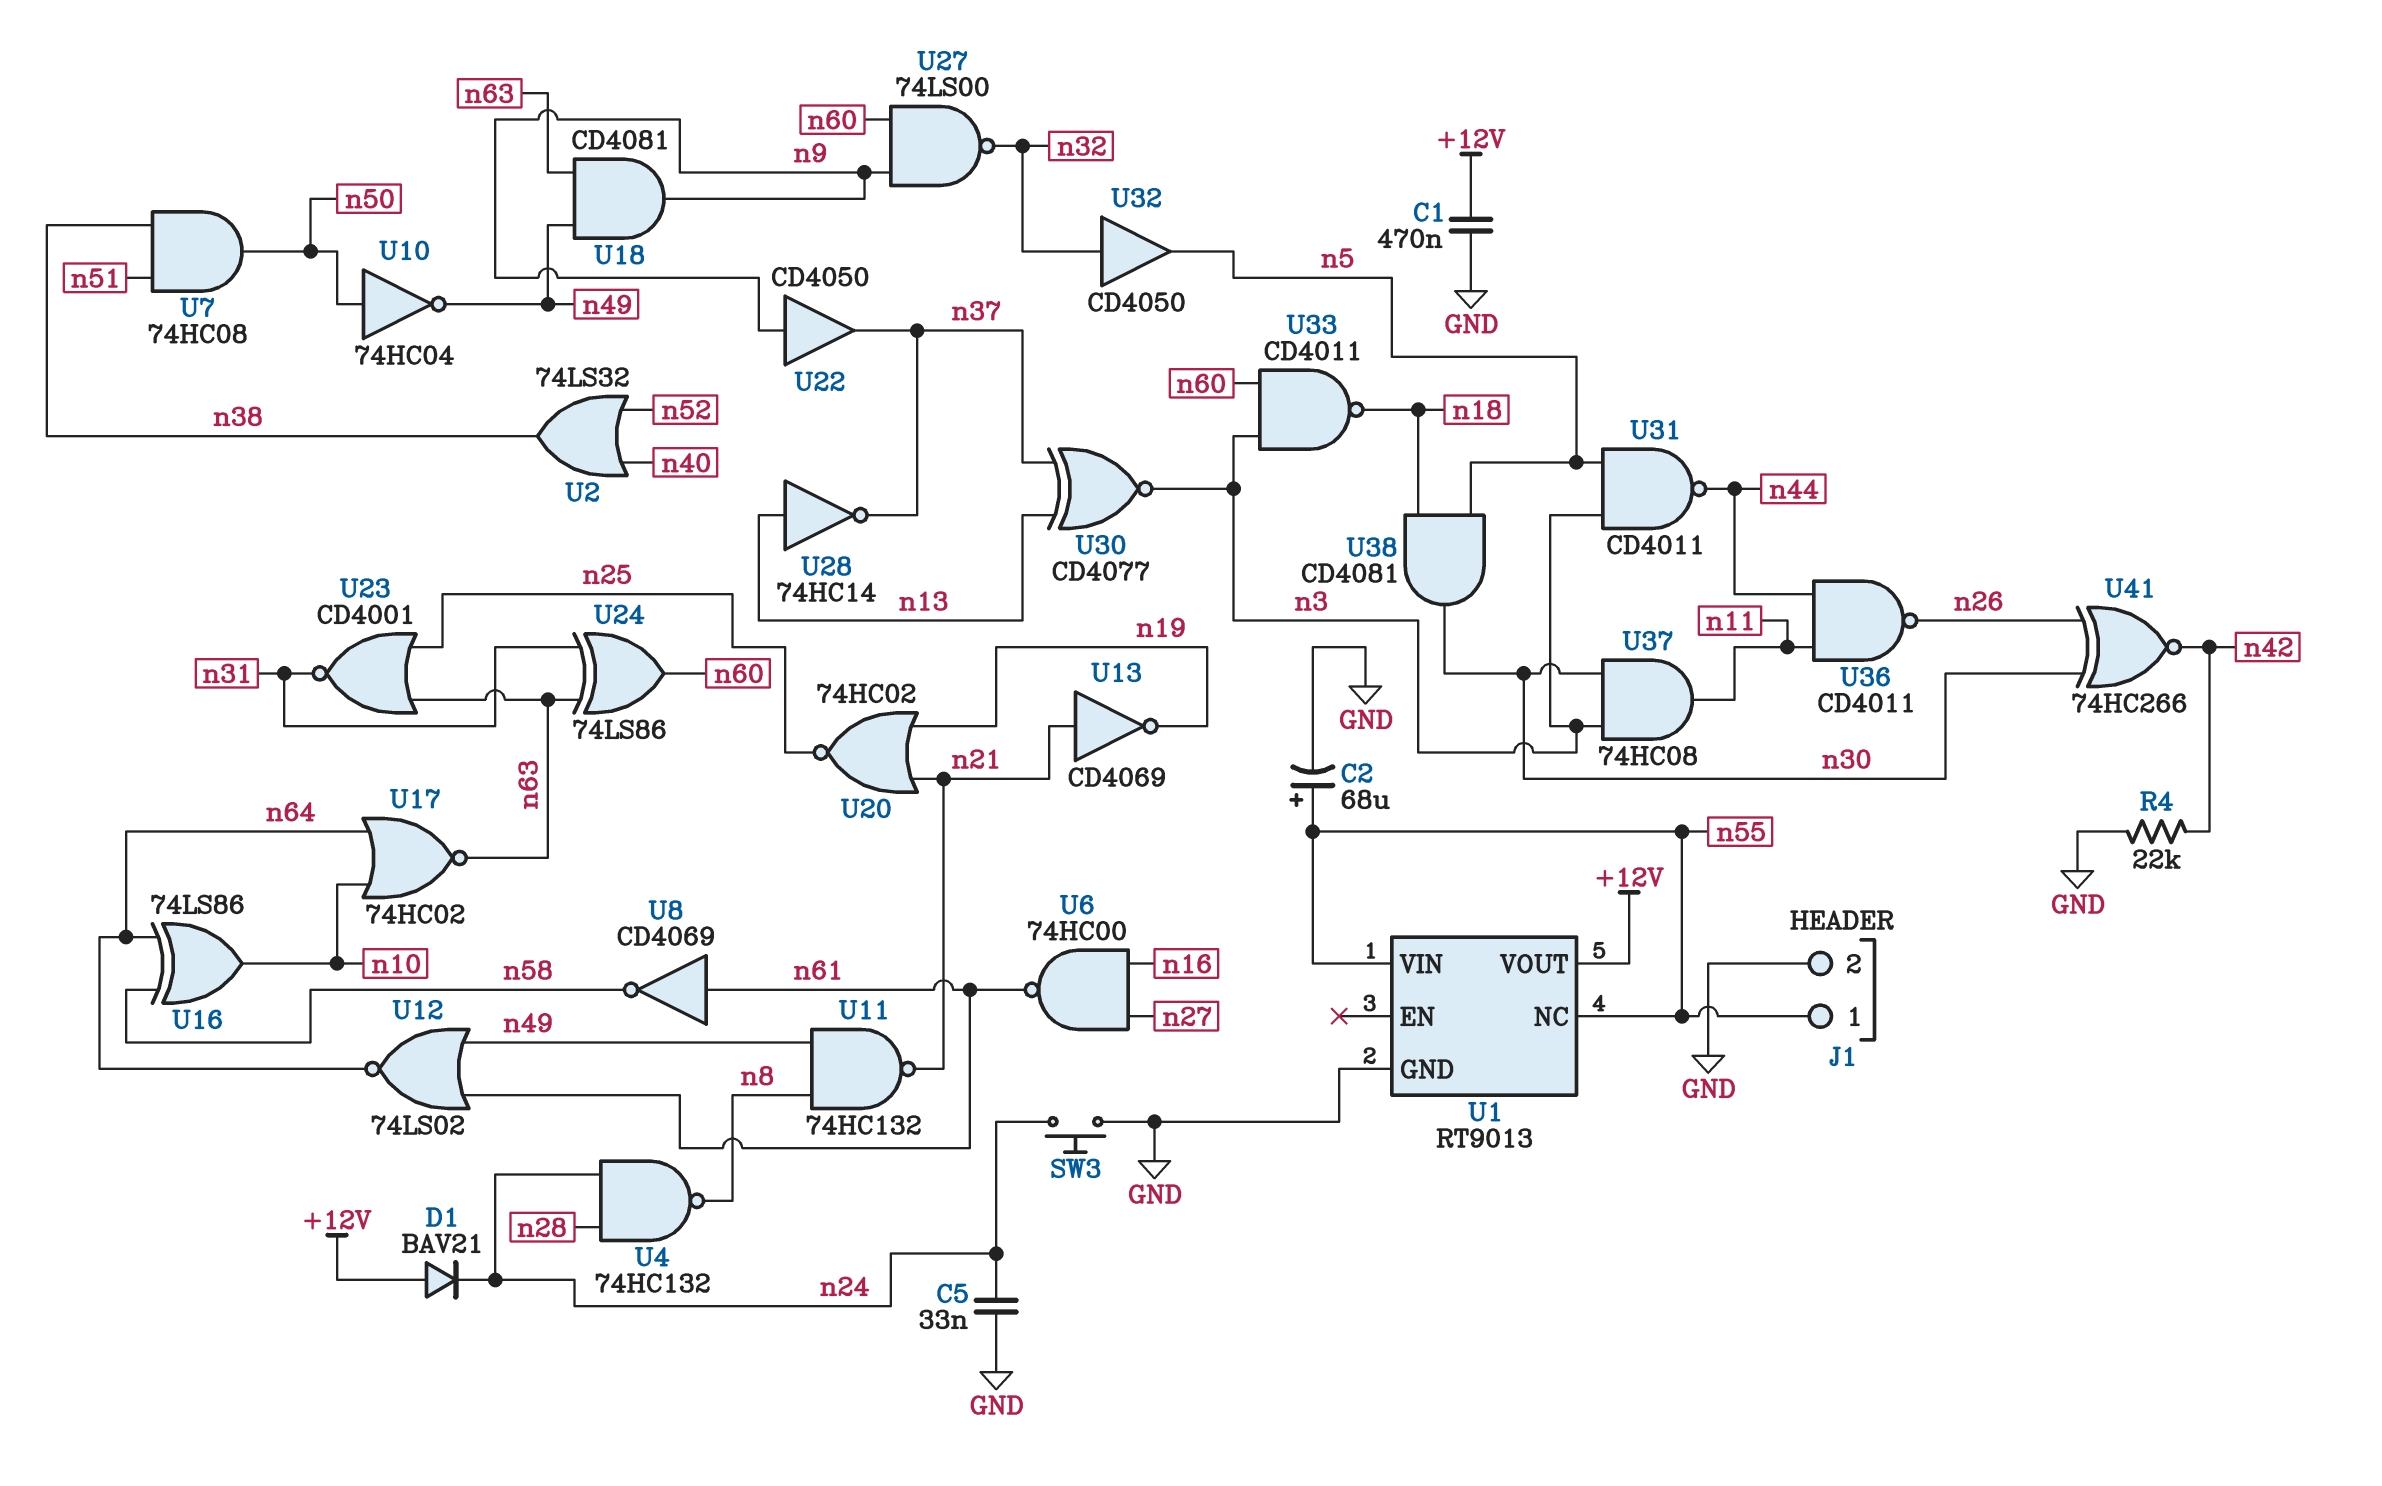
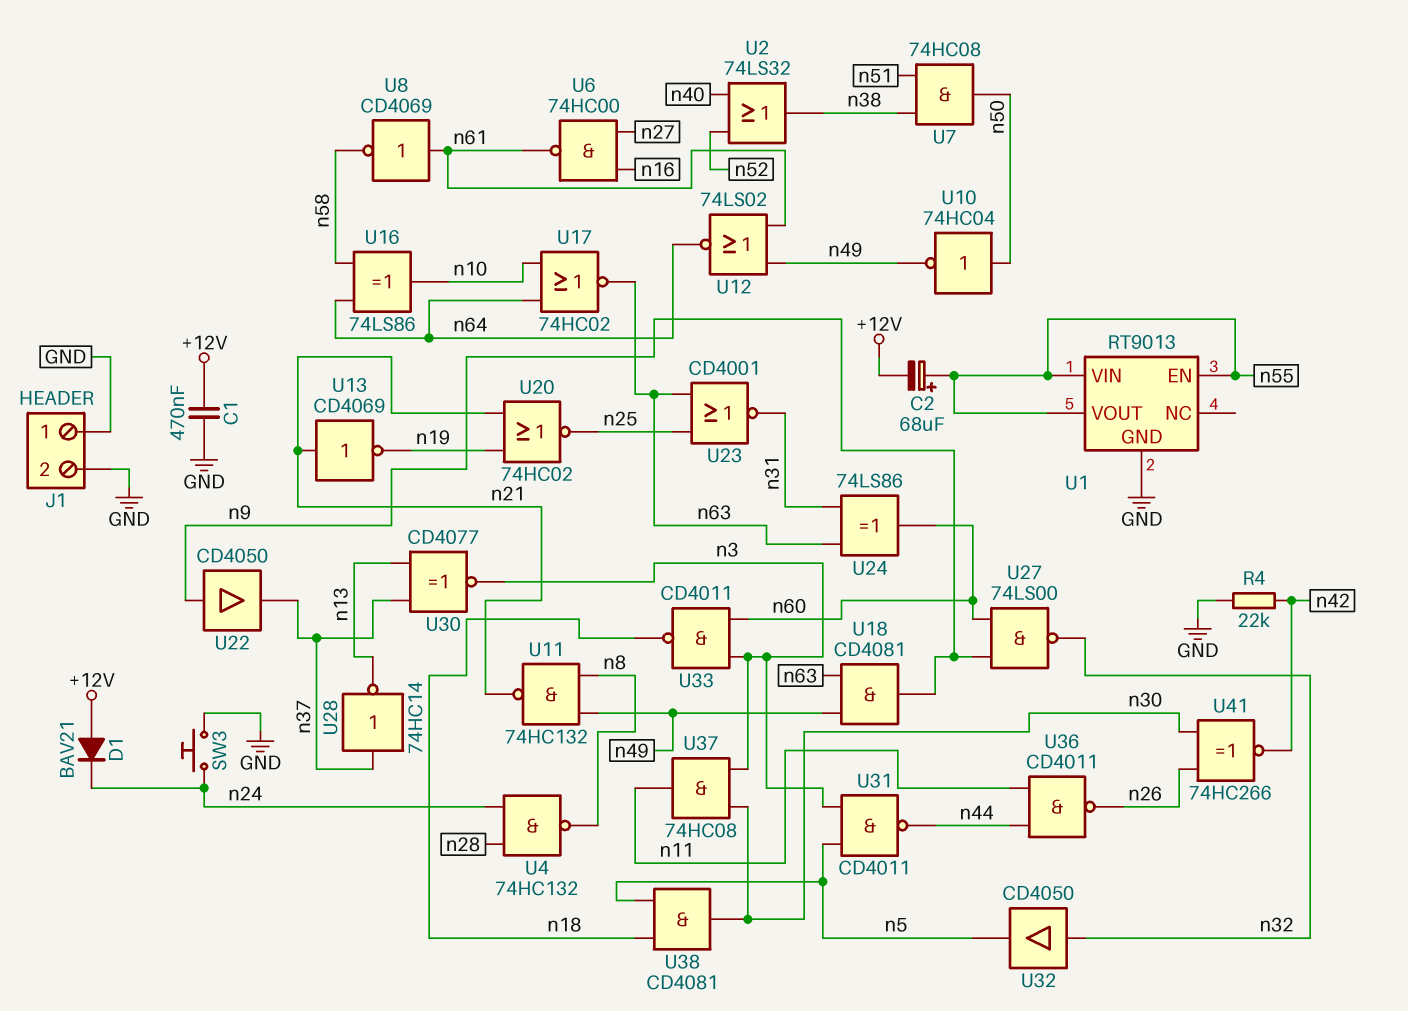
C2: 68uF (plus n55, minus GND) -> 68uF (plus n55, minus +12V)
C5: 33nF (GND, n24) -> none
J1 pin 1: n55 -> GND
U1 pin EN: none -> n55
U1 pin NC: n55 -> none
U1 pin VOUT: +12V -> n55
U28: NOT 74HC14 (in n13, out n37) -> NOT 74HC14 (in n37, out n13)

